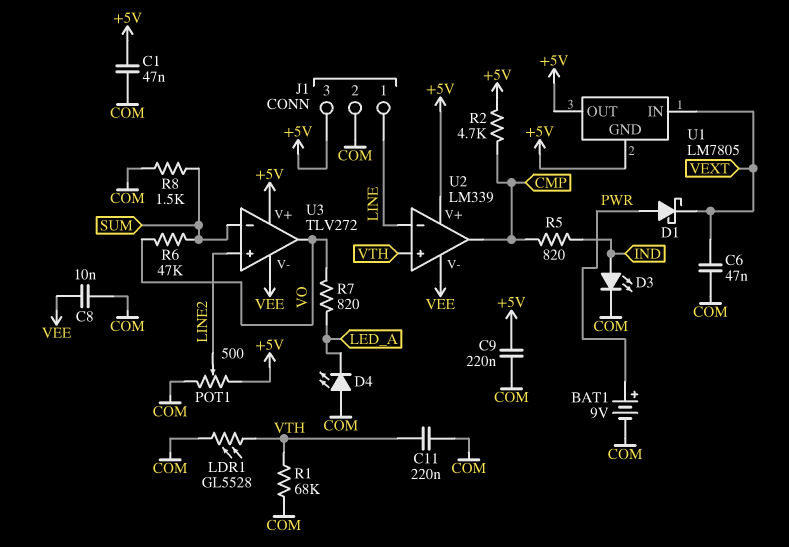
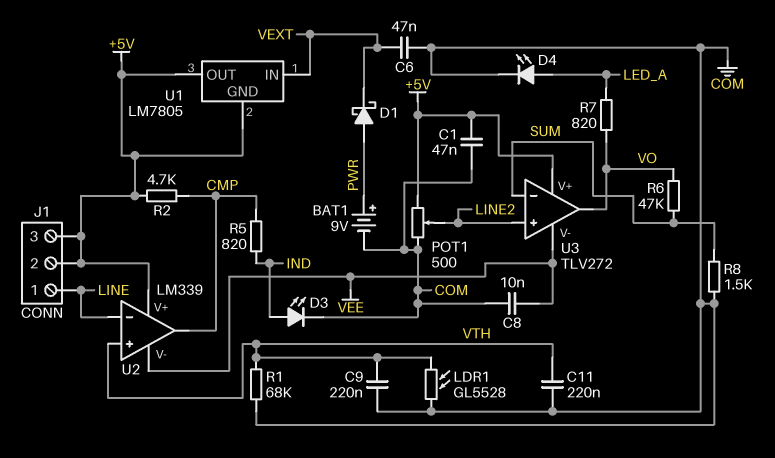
C9: 220nF (+5V, COM) -> 220nF (COM, VTH)
D4: LED (A COM, K LED_A) -> LED (A LED_A, K COM)
J1 pin 2: COM -> +5V

